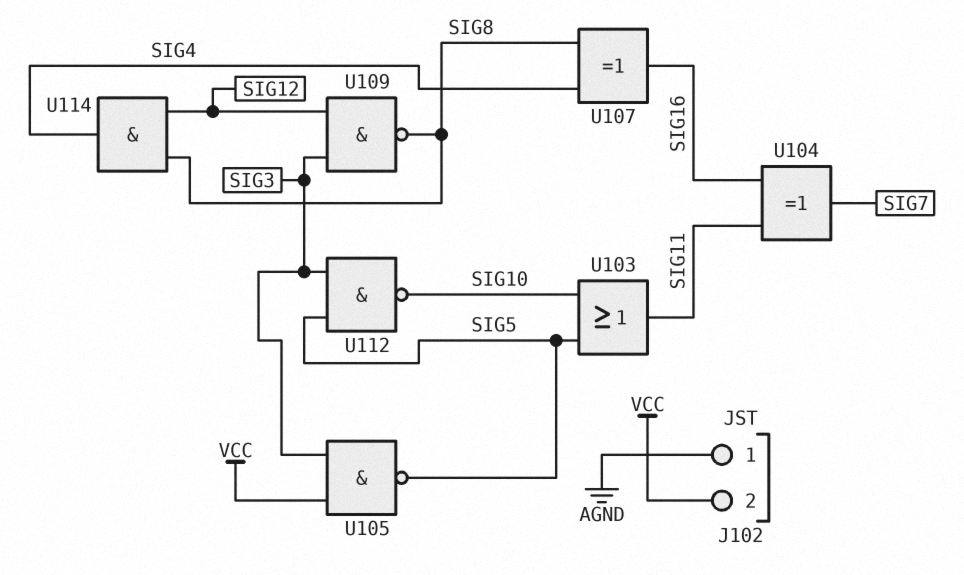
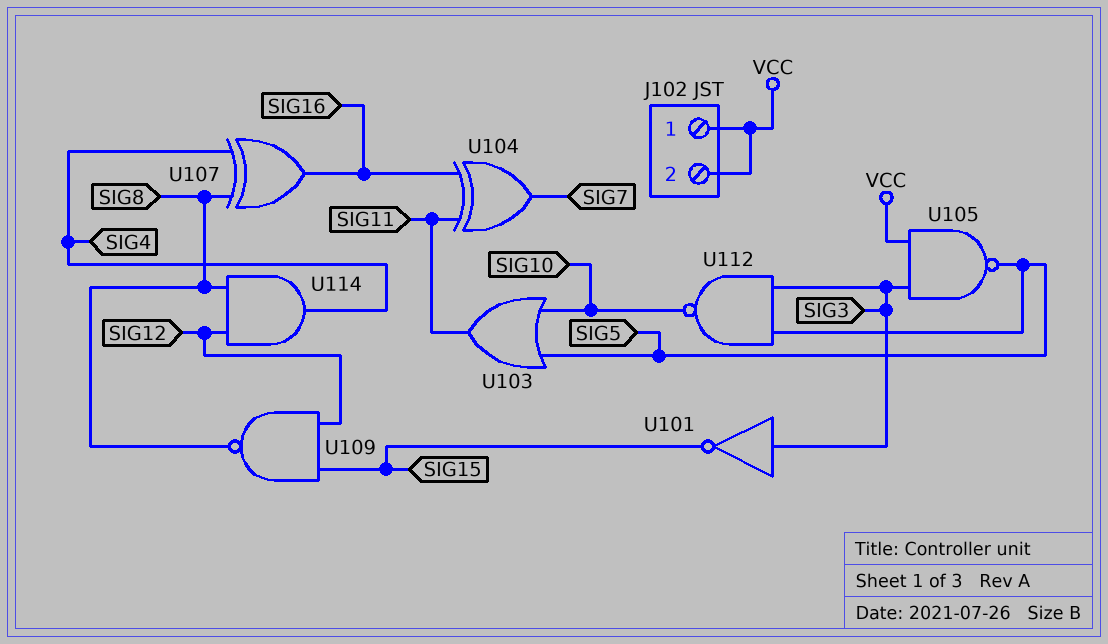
J102 pin 1: AGND -> VCC
U101: none -> NOT (in SIG3, out SIG15)
U109: NAND (in SIG3, in SIG12, out SIG8) -> NAND (in SIG12, in SIG15, out SIG8)

